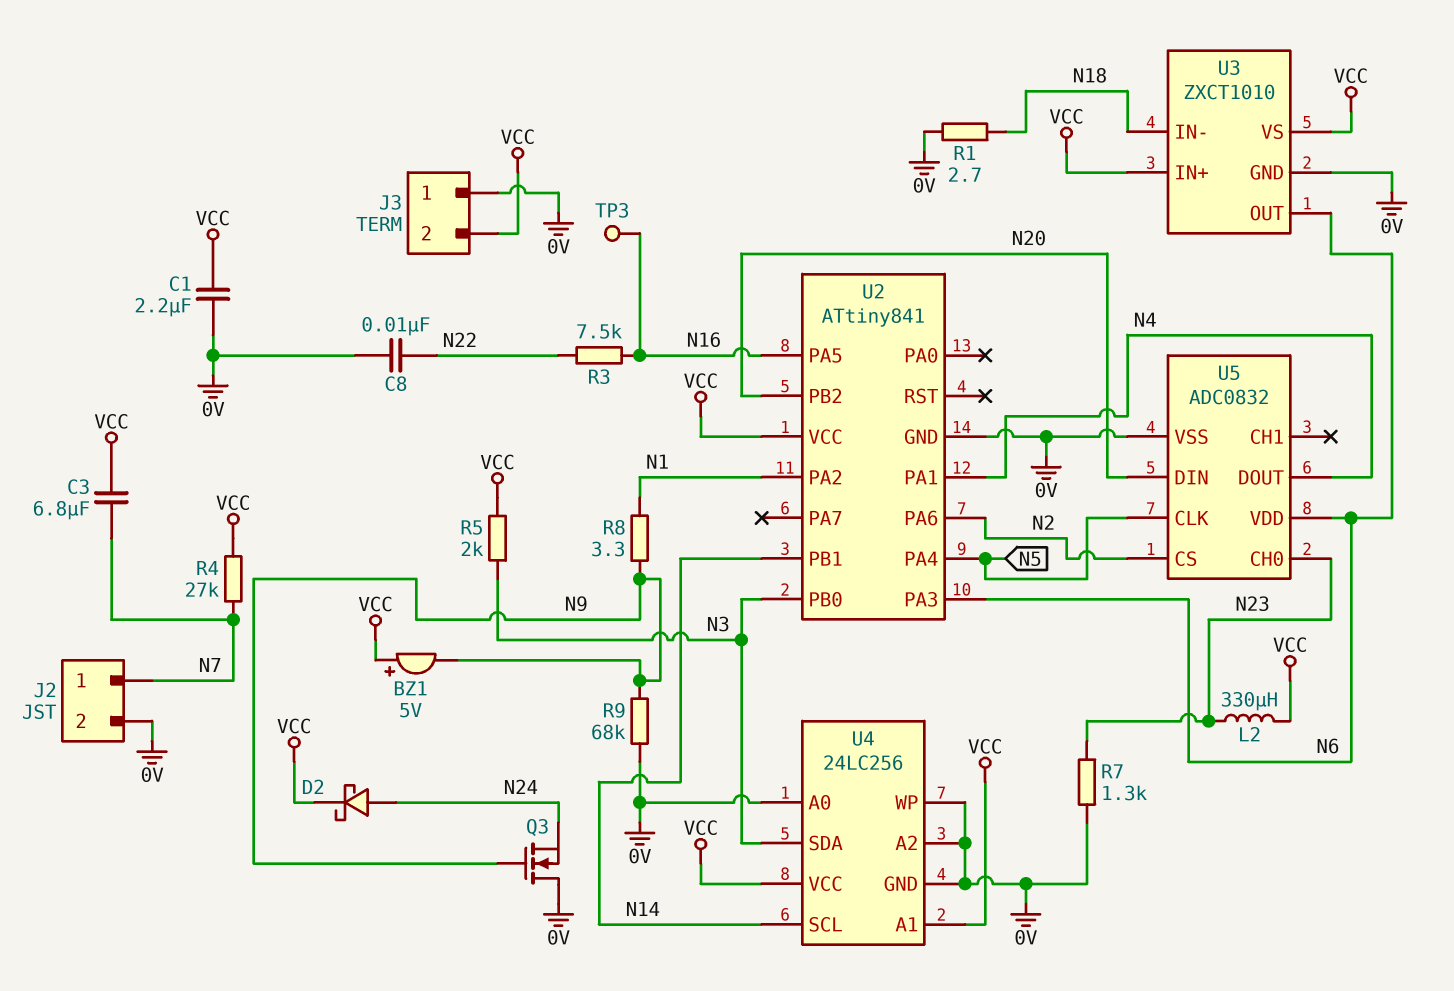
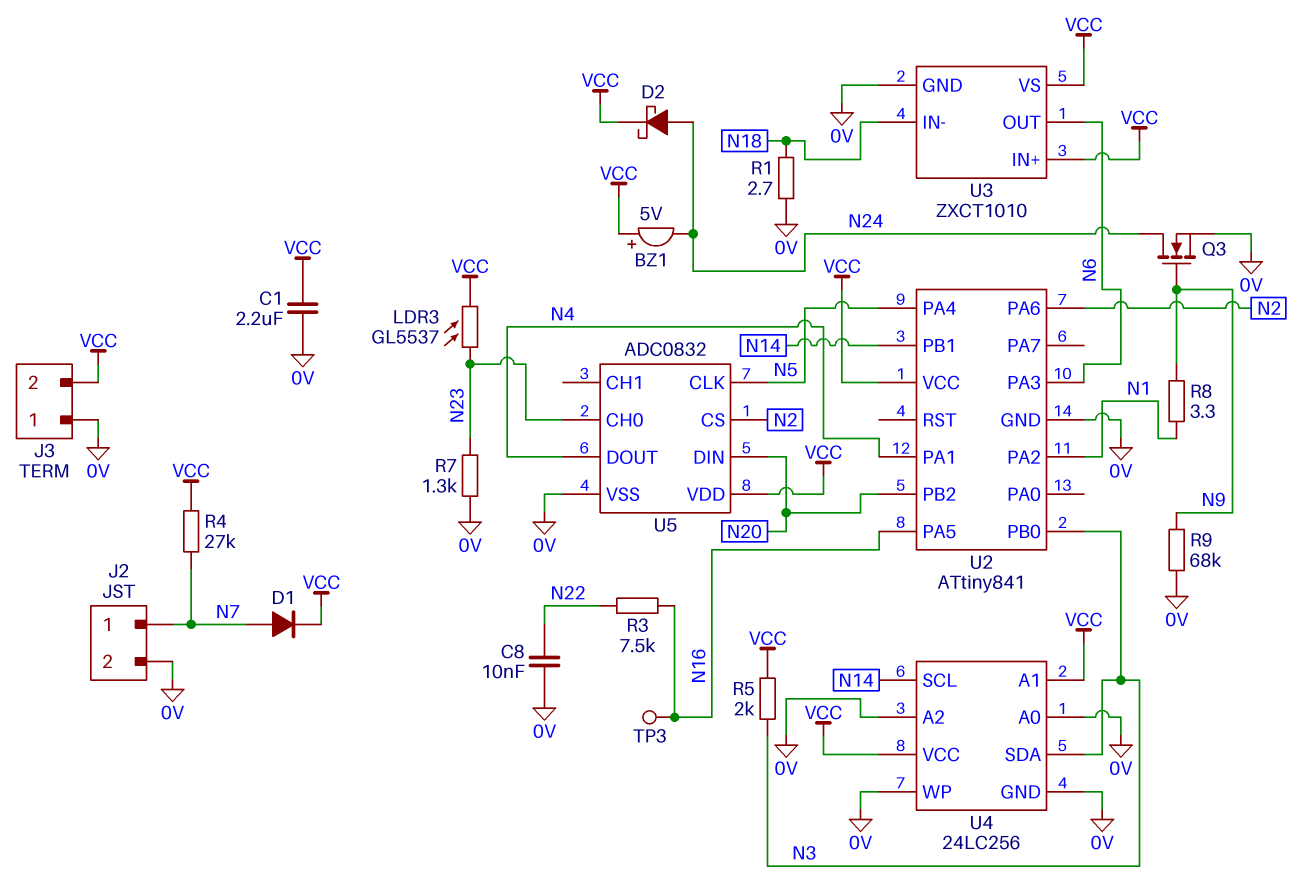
BZ1: buzzer 5V (plus VCC, minus N9) -> buzzer 5V (plus VCC, minus N24)
C3: 6.8uF (N7, VCC) -> none
D1: none -> diode (A N7, K VCC)
L2: 330uH (N23, VCC) -> none
LDR3: none -> GL5537 (N23, VCC)
Q3: NMOS (G N9, D 0V, S N24) -> NMOS (G N9, D N24, S 0V)
U5 pin VDD: N6 -> VCC

